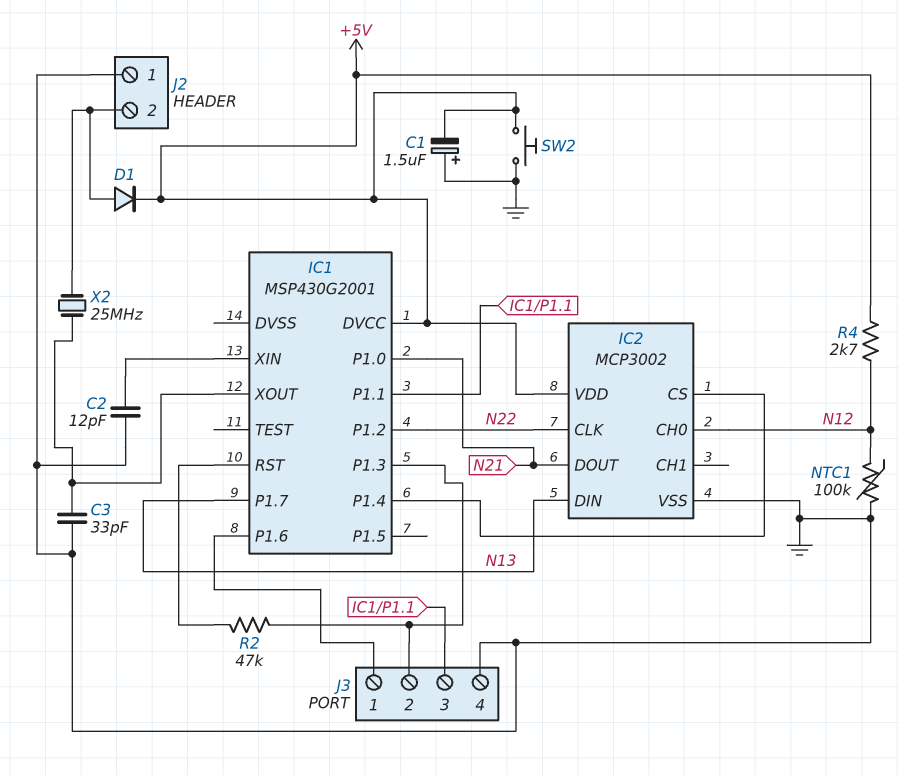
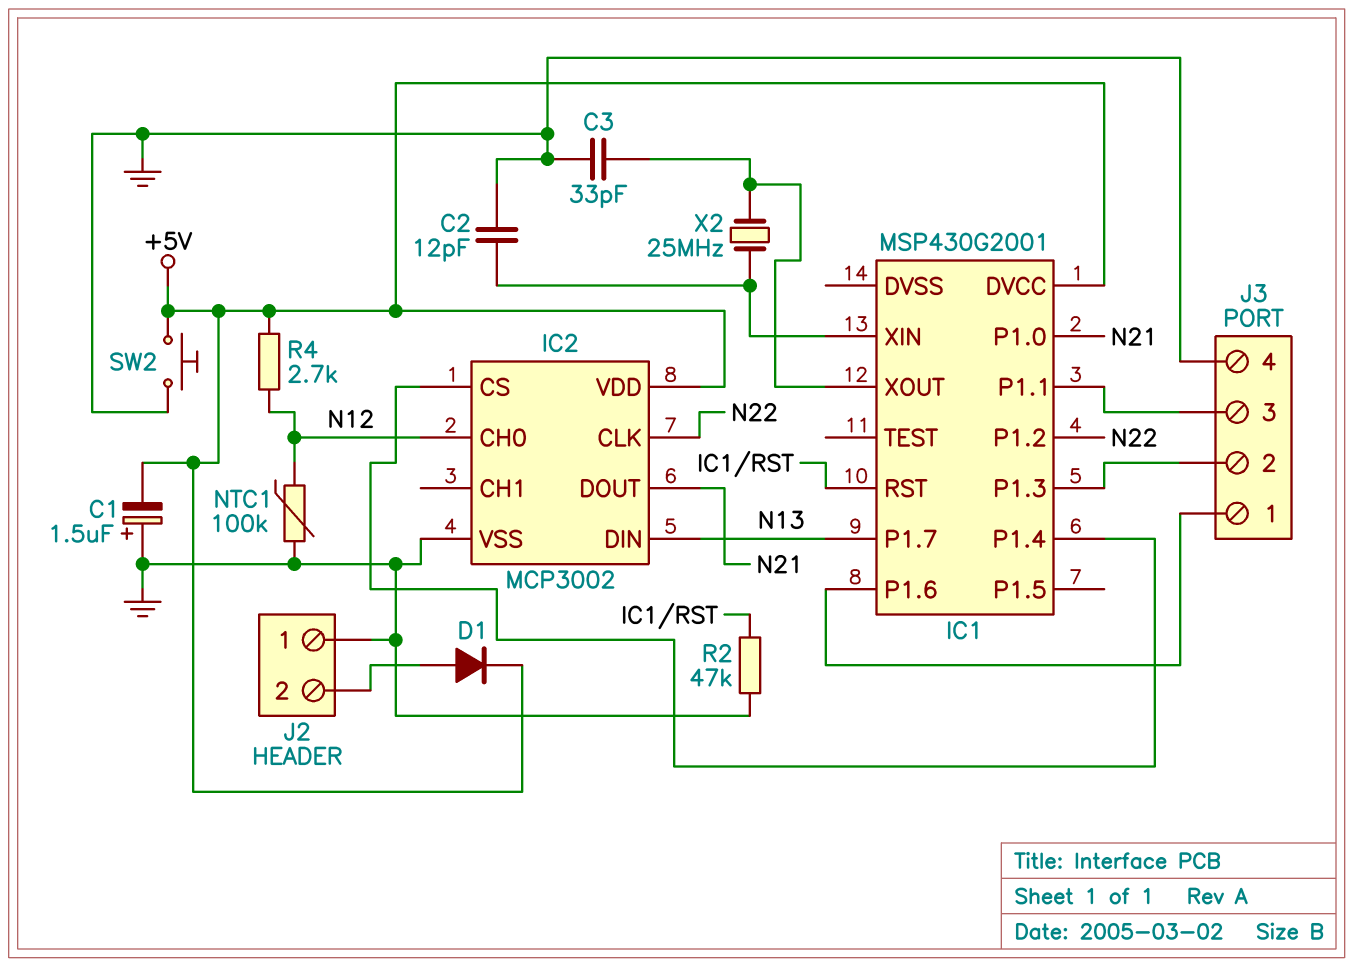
R2: 47k (IC1/P1.3, IC1/RST) -> 47k (GND, IC1/RST)
X2: 25MHz (IC1/XOUT, J2/2) -> 25MHz (IC1/XIN, IC1/XOUT)

